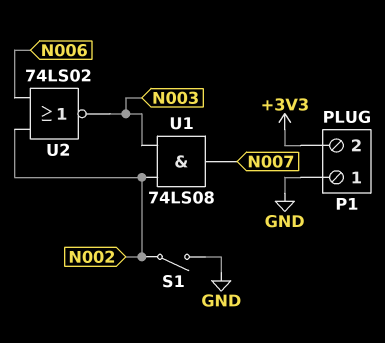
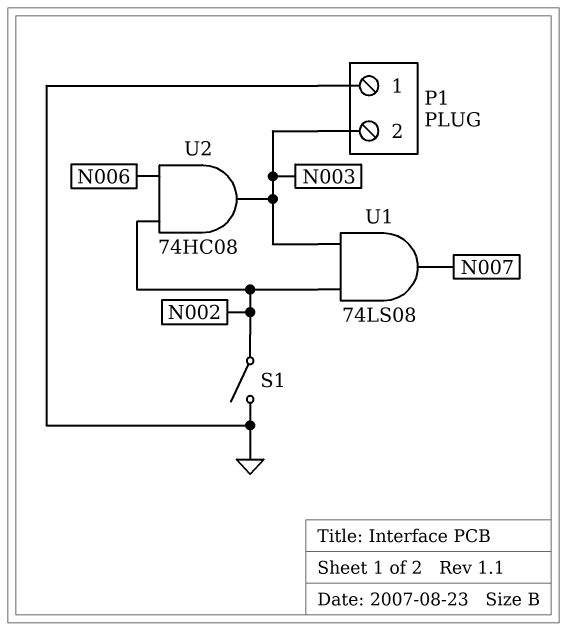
P1 pin 2: +3V3 -> N003
U2: NOR 74LS02 (in N002, in N006, out N003) -> AND 74HC08 (in N002, in N006, out N003)

